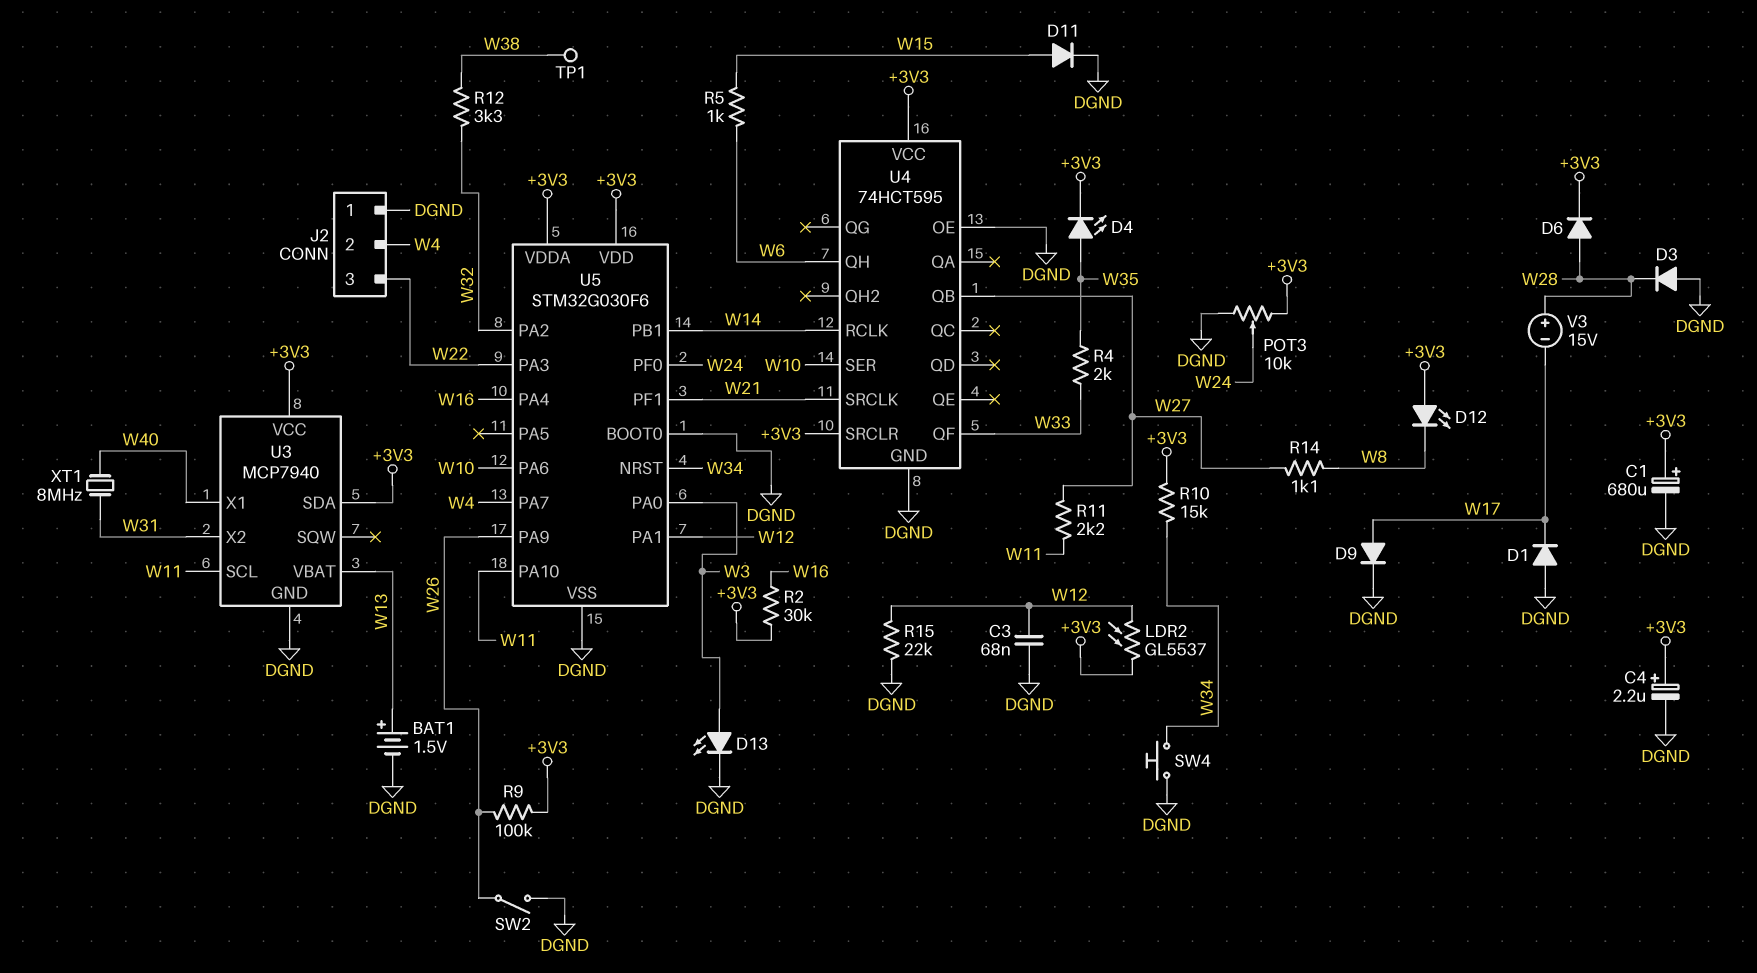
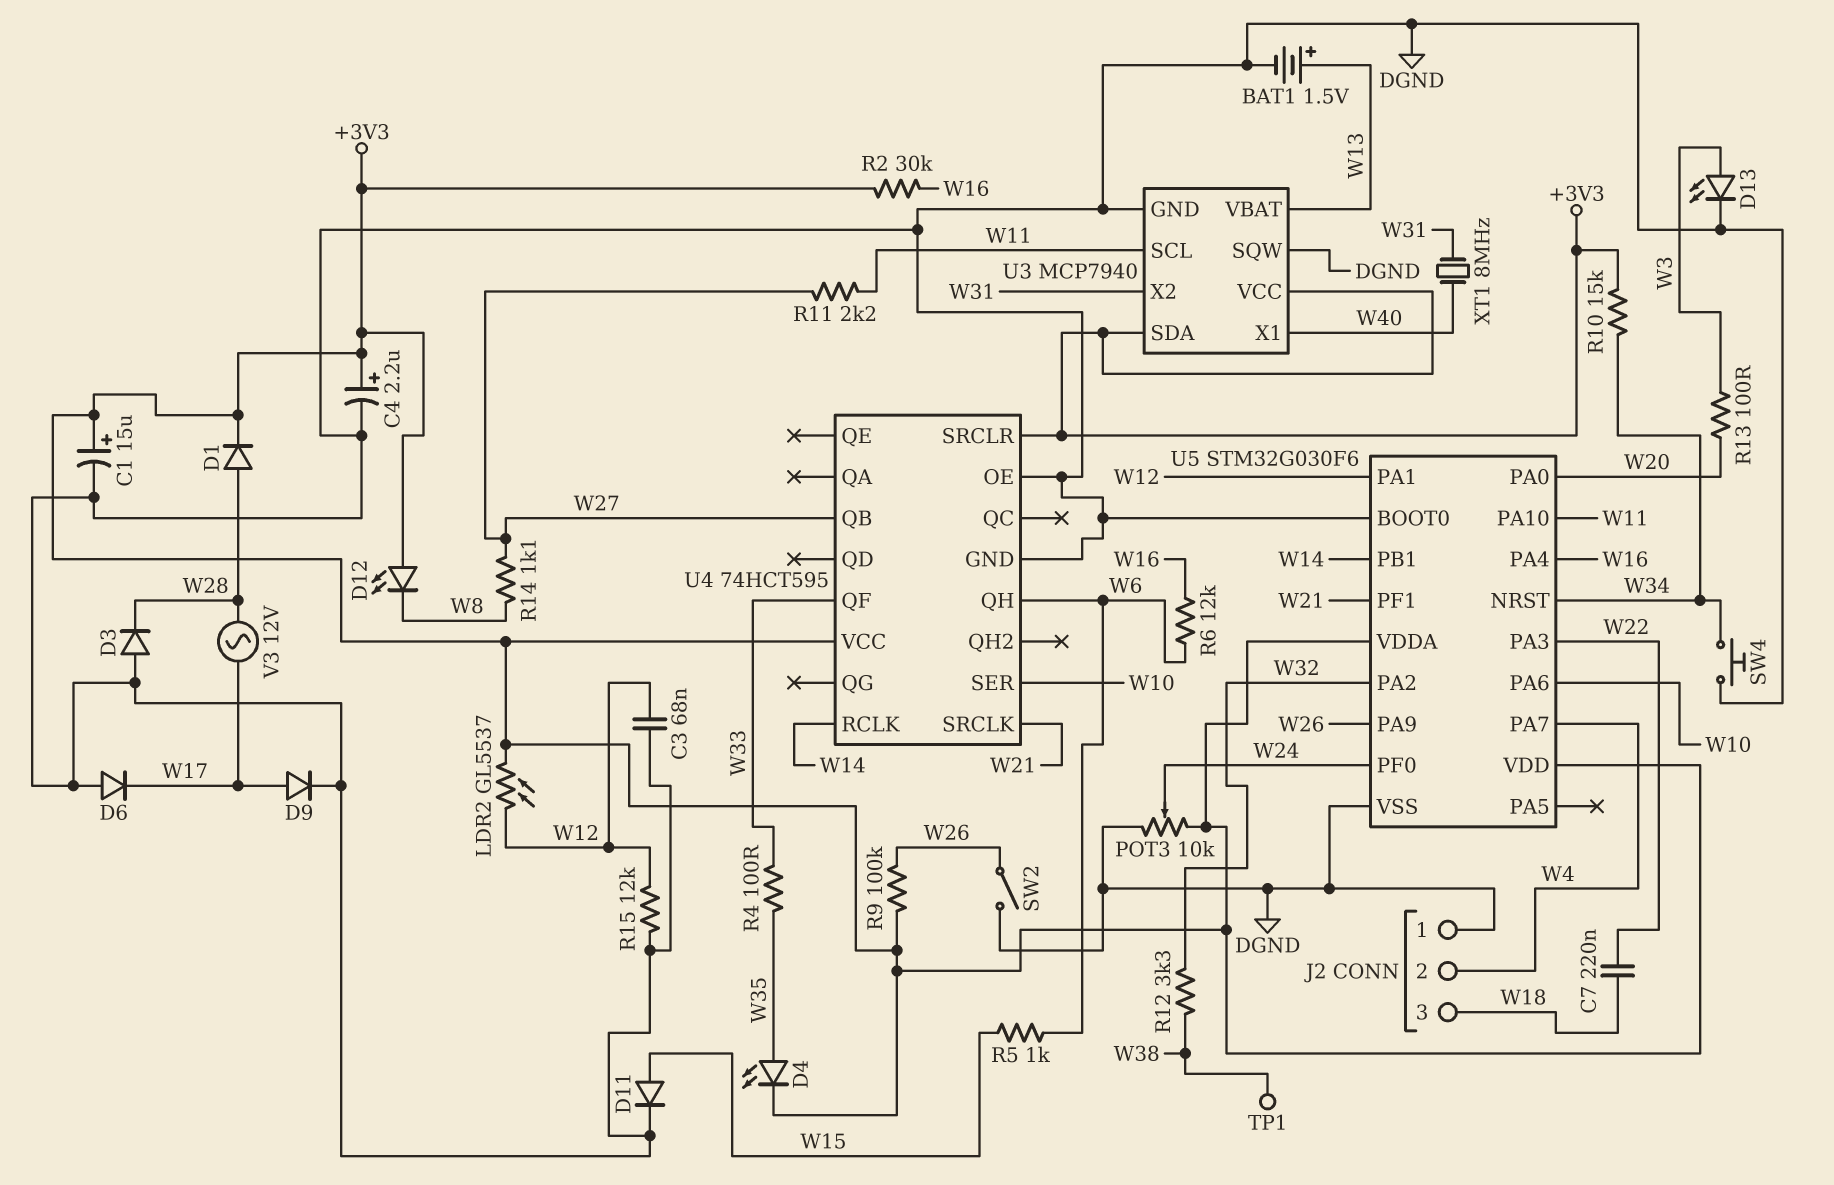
C1: 680uF (plus +3V3, minus DGND) -> 15uF (plus +3V3, minus DGND)
C7: none -> 220nF (W18, W22)
D1: diode (A DGND, K W17) -> diode (A W28, K +3V3)
D6: diode (A W28, K +3V3) -> diode (A DGND, K W17)
J2 pin 3: W22 -> W18
R4: 2k (W33, W35) -> 100 (W33, W35)
R6: none -> 12k (W6, W16)
R13: none -> 100 (W3, W20)
R15: 22k (DGND, W12) -> 12k (DGND, W12)
U3 pin SQW: none -> DGND
U5 pin PA0: W3 -> W20
V3: 15V (plus W28, minus W17) -> AC 12V (W17, W28)

